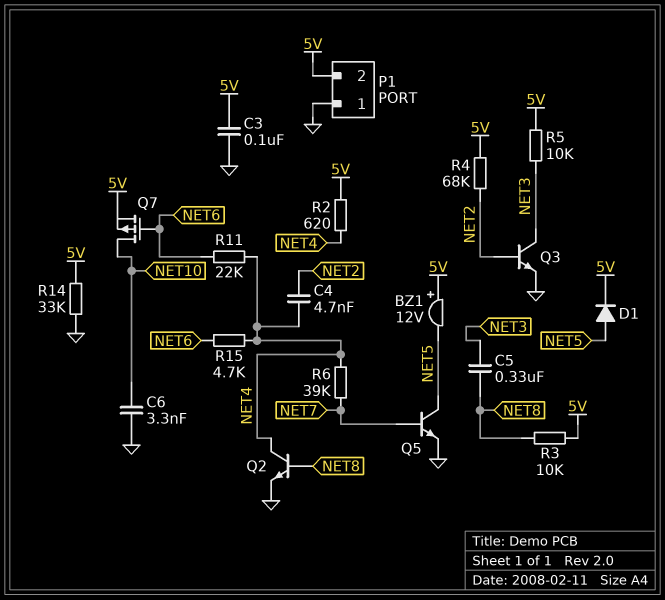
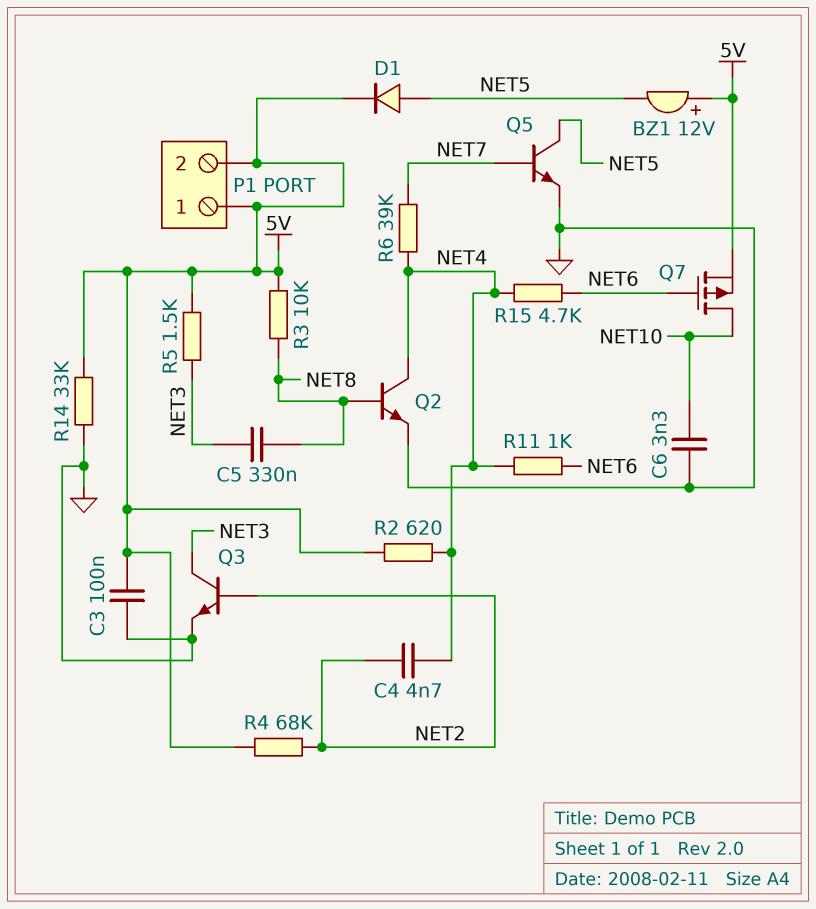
P1 pin 1: GND -> 5V
R5: 10k (5V, NET3) -> 1.5k (5V, NET3)
R11: 22k (NET4, NET6) -> 1k (NET4, NET6)

